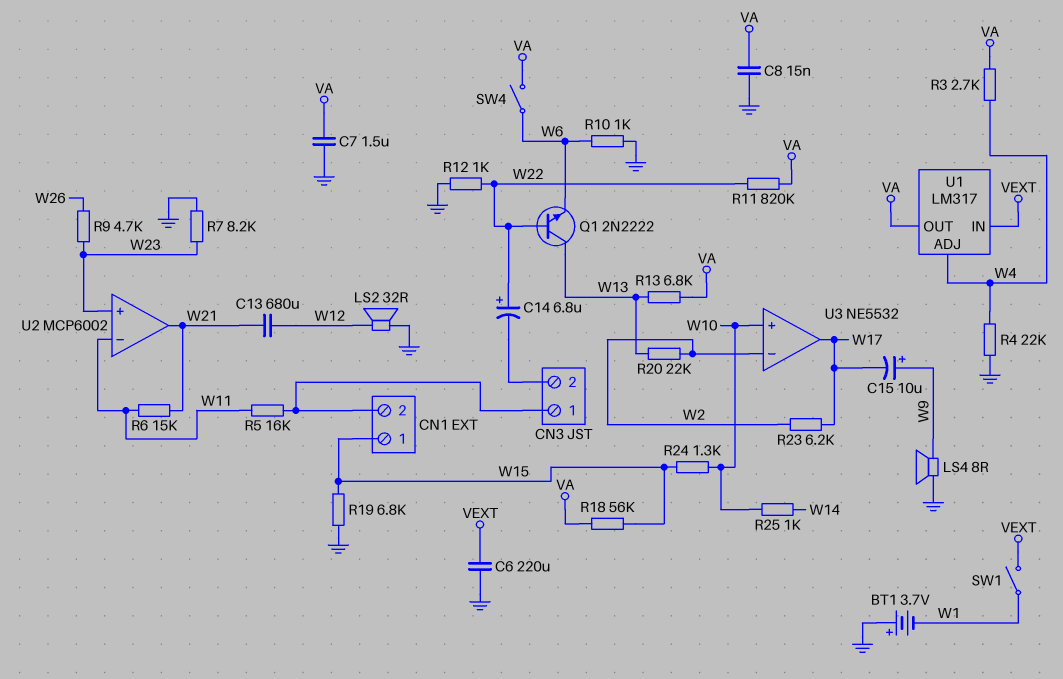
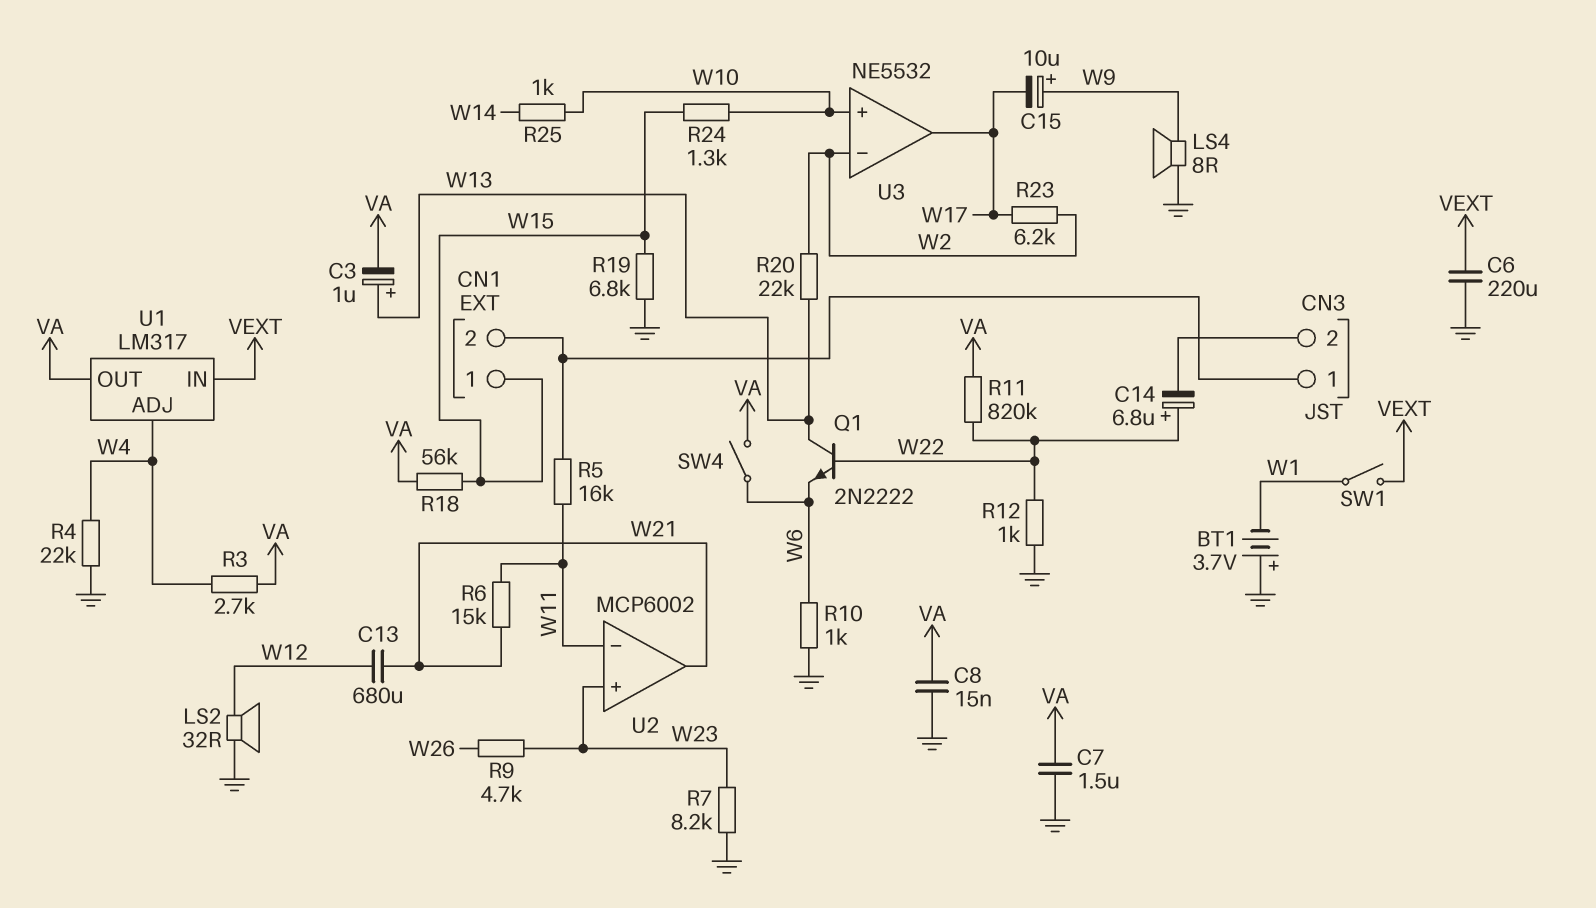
C3: none -> 1uF (plus W13, minus VA)
R13: 6.8k (VA, W13) -> none

